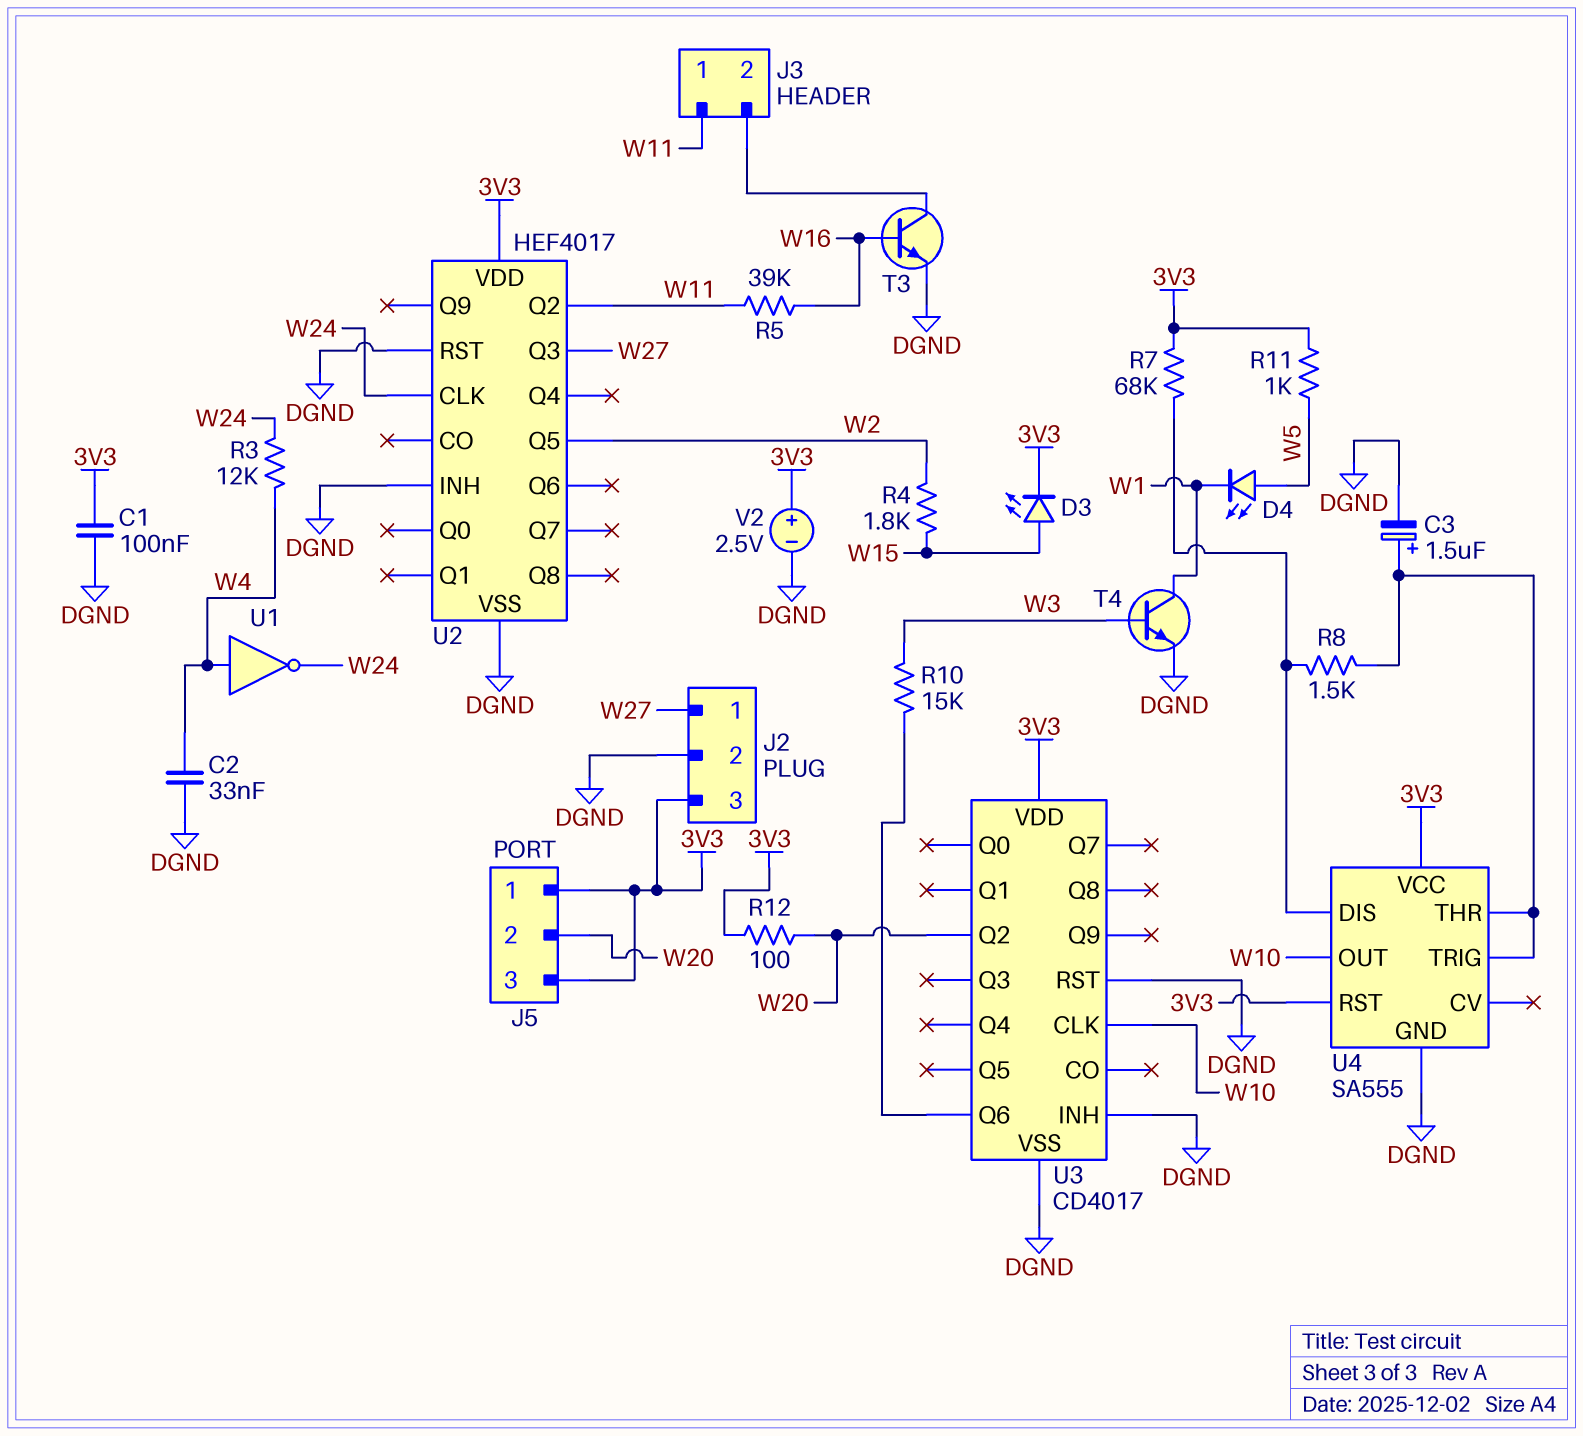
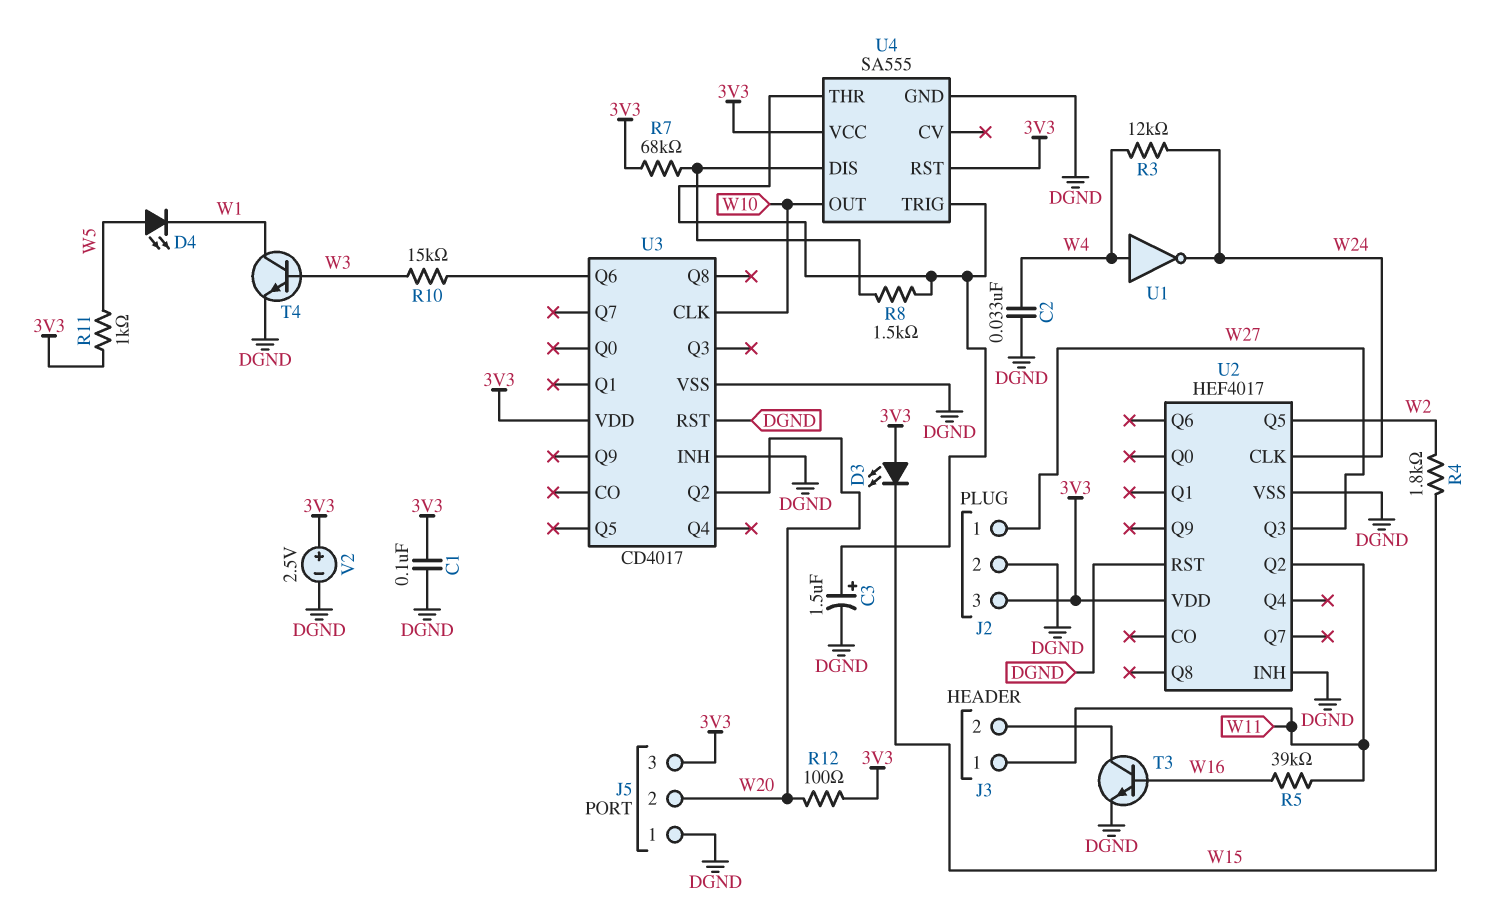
D3: LED (A W15, K 3V3) -> LED (A 3V3, K W15)
J5 pin 1: 3V3 -> DGND

